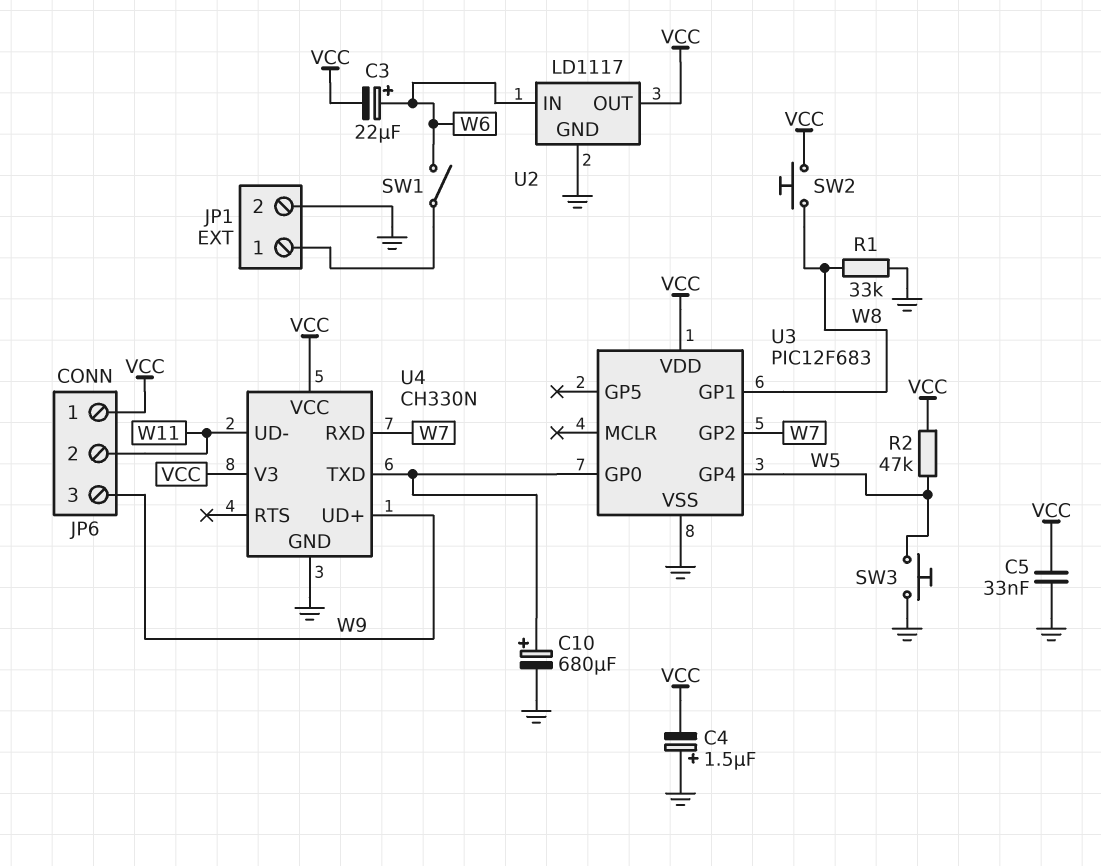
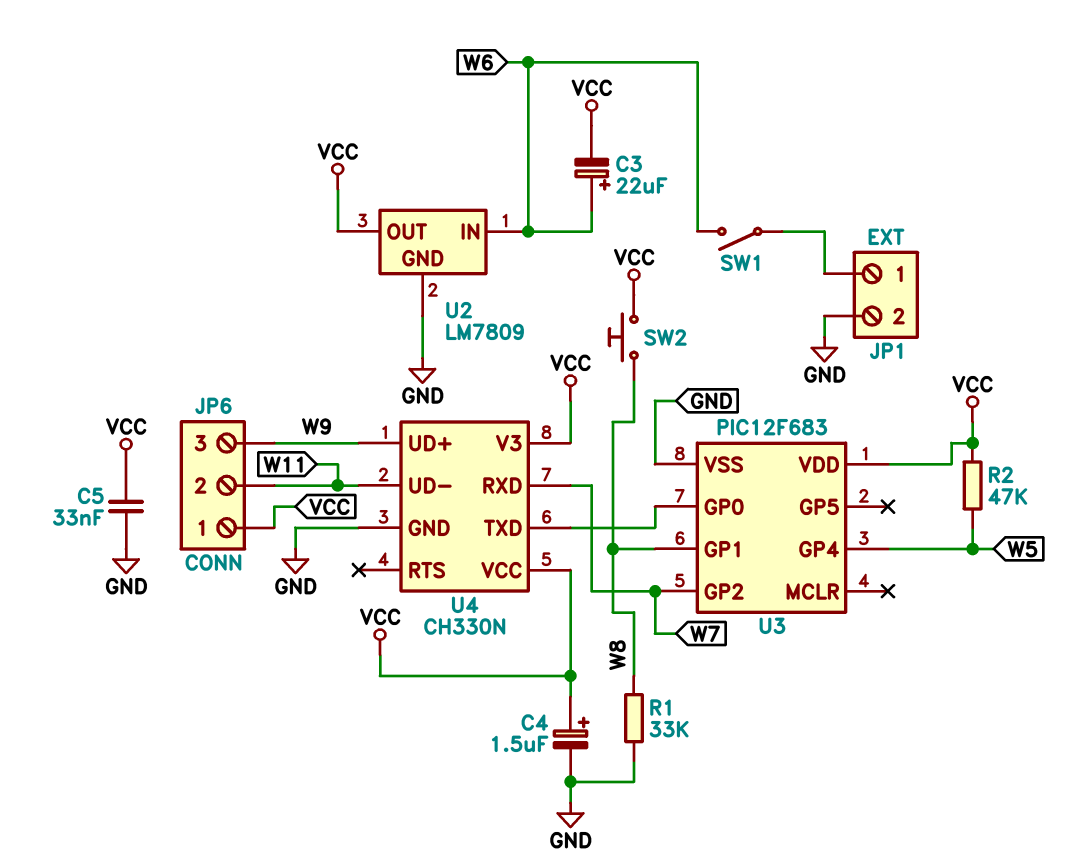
C4: 1.5uF (plus GND, minus VCC) -> 1.5uF (plus VCC, minus GND)
C10: 680uF (plus U3/GP0, minus GND) -> none
SW3: button (GND, W5) -> none
U2: LD1117 -> LM7809

